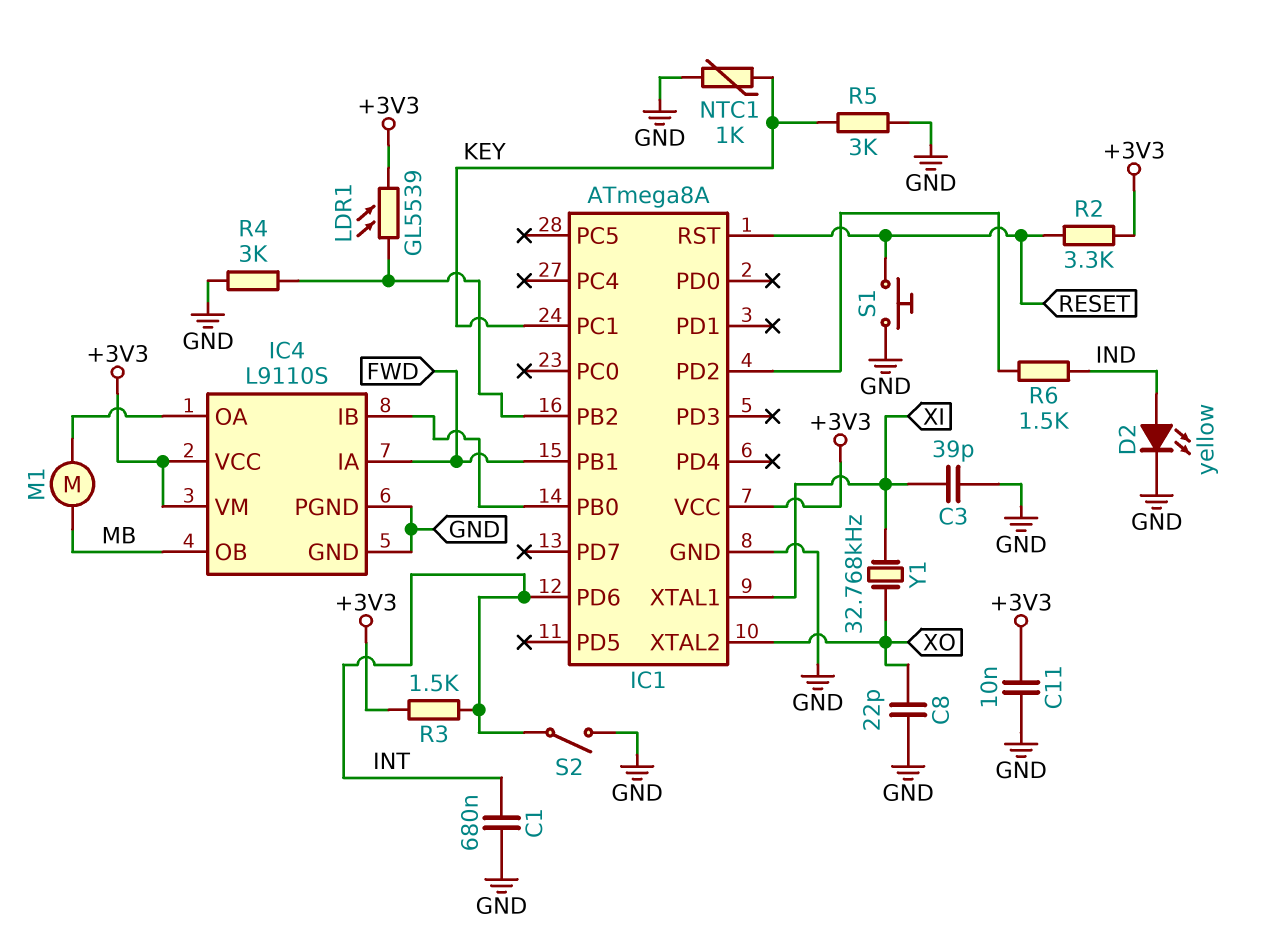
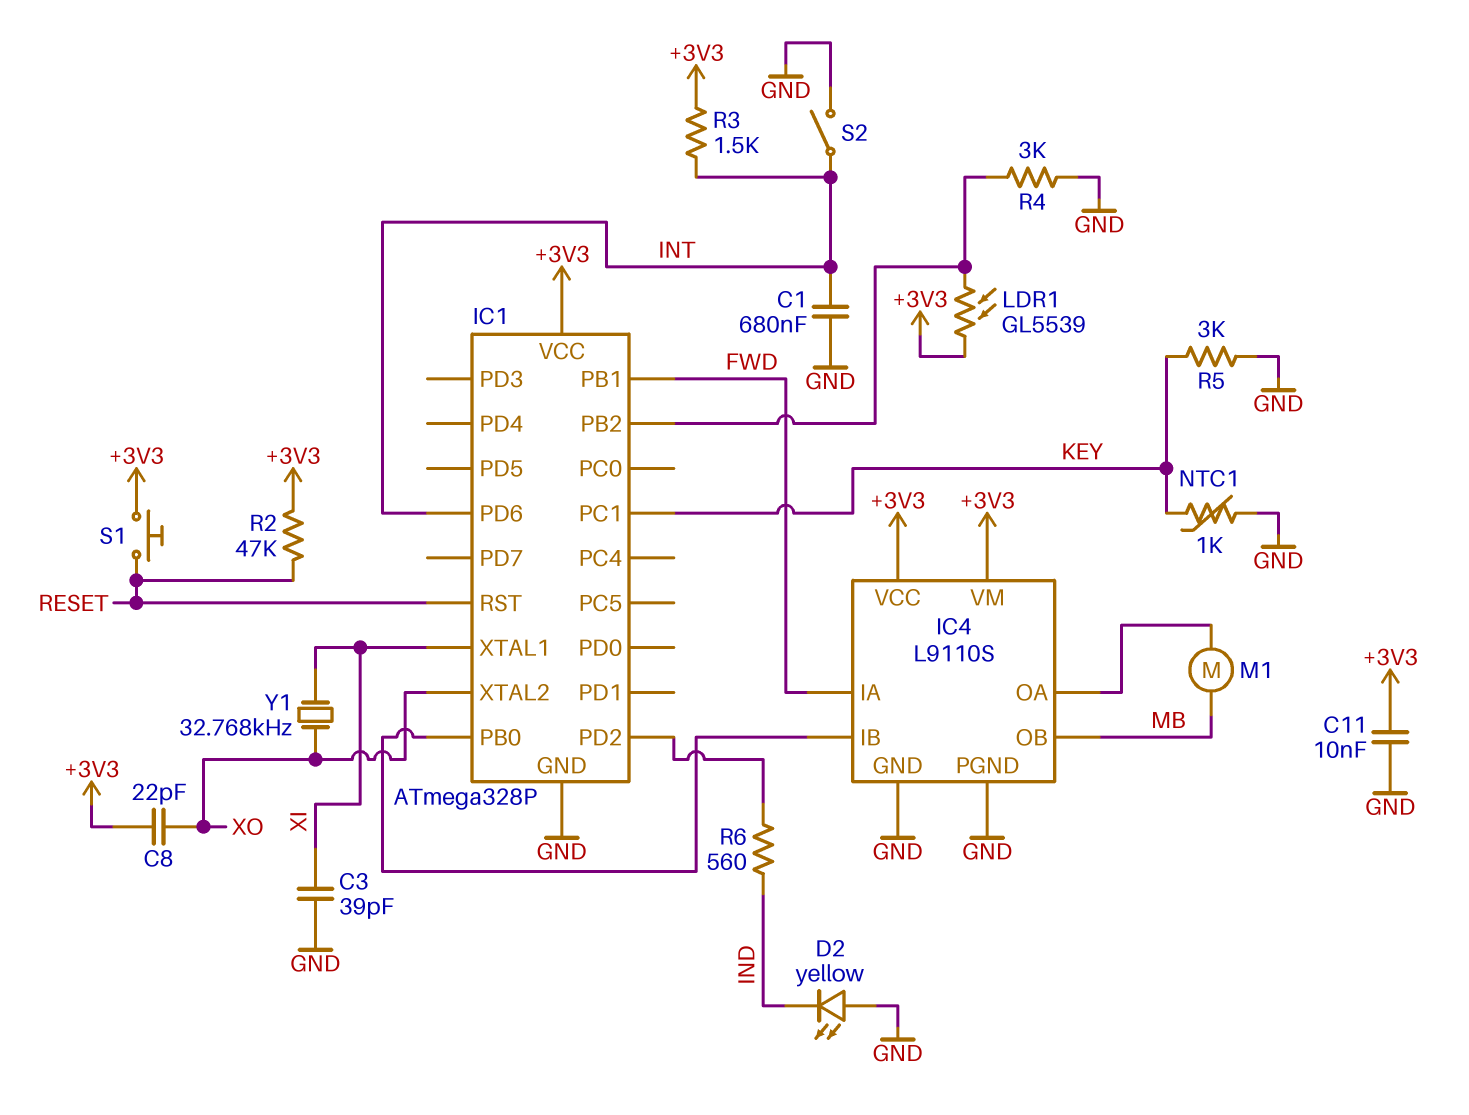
C8: 22pF (GND, XO) -> 22pF (+3V3, XO)
D2: LED yellow (A IND, K GND) -> LED yellow (A GND, K IND)
IC1: ATmega8A -> ATmega328P
R2: 3.3k (+3V3, RESET) -> 47k (+3V3, RESET)
R6: 1.5k (IC1/PD2, IND) -> 560 (IC1/PD2, IND)
S1: button (GND, RESET) -> button (+3V3, RESET)

